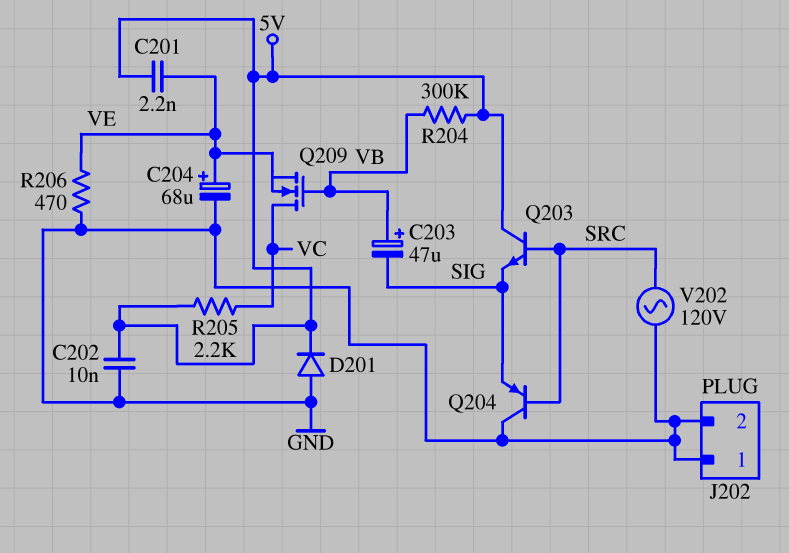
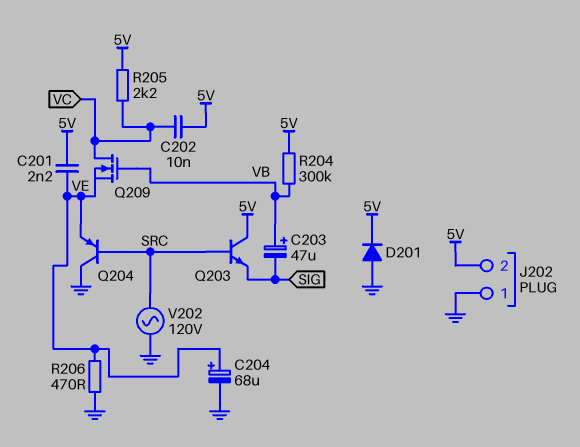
C202: 10nF (5V, GND) -> 10nF (5V, VC)
J202 pin 2: GND -> 5V
Q204: PNP (B SRC, C GND, E SIG) -> PNP (B SRC, C GND, E VE)

